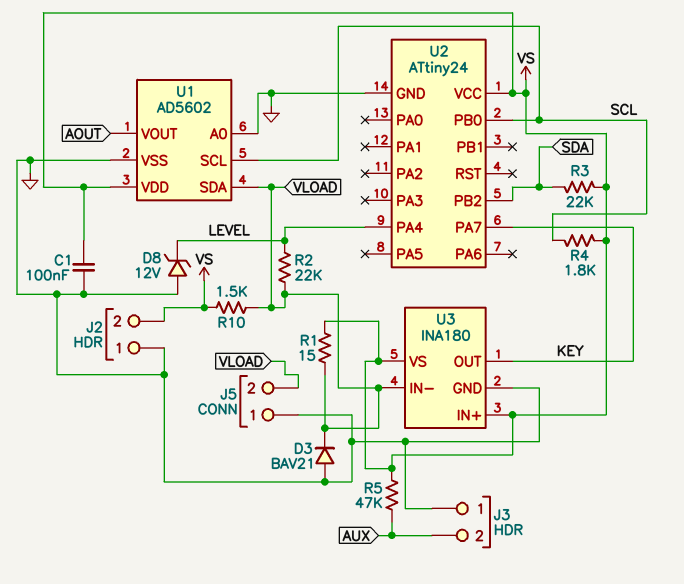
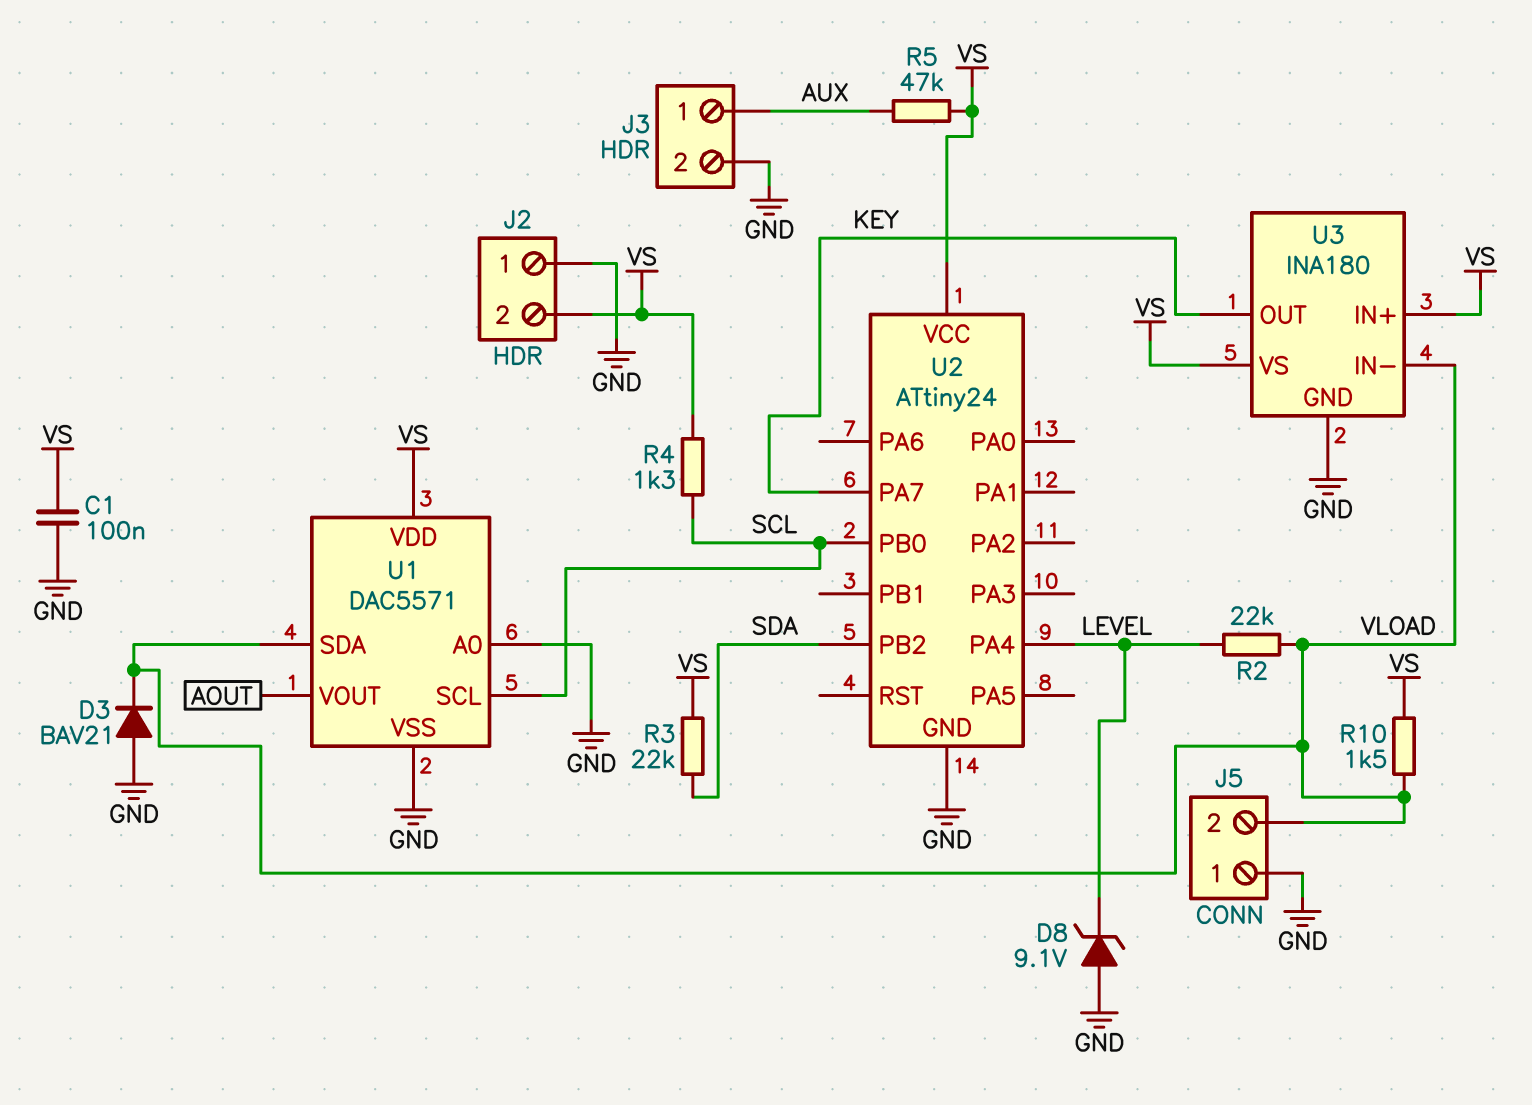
D8: zener 12V (A GND, K LEVEL) -> zener 9.1V (A GND, K LEVEL)
J3 pin 1: GND -> AUX
J3 pin 2: AUX -> GND
R1: 15 (VLOAD, VS) -> none
R4: 1.8k (SCL, VS) -> 1.3k (SCL, VS)
U1: AD5602 -> DAC5571

